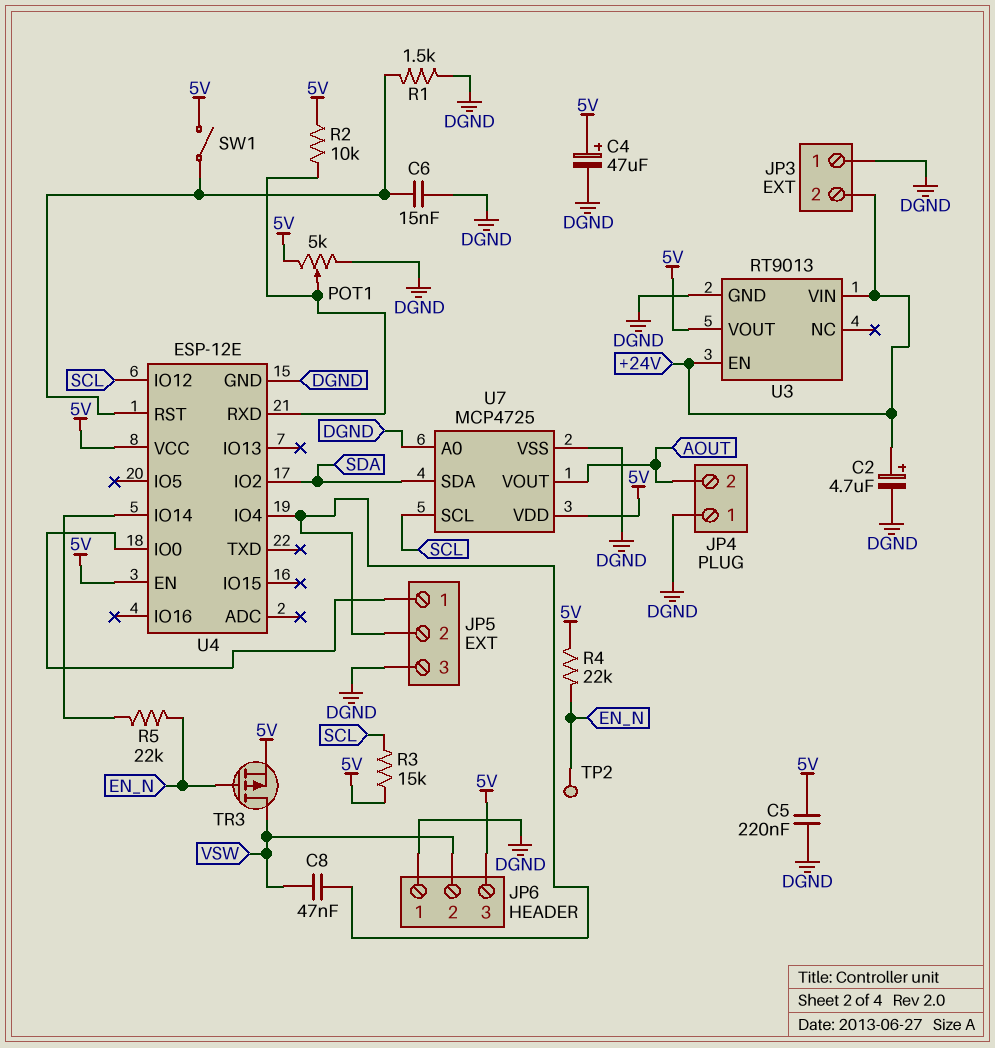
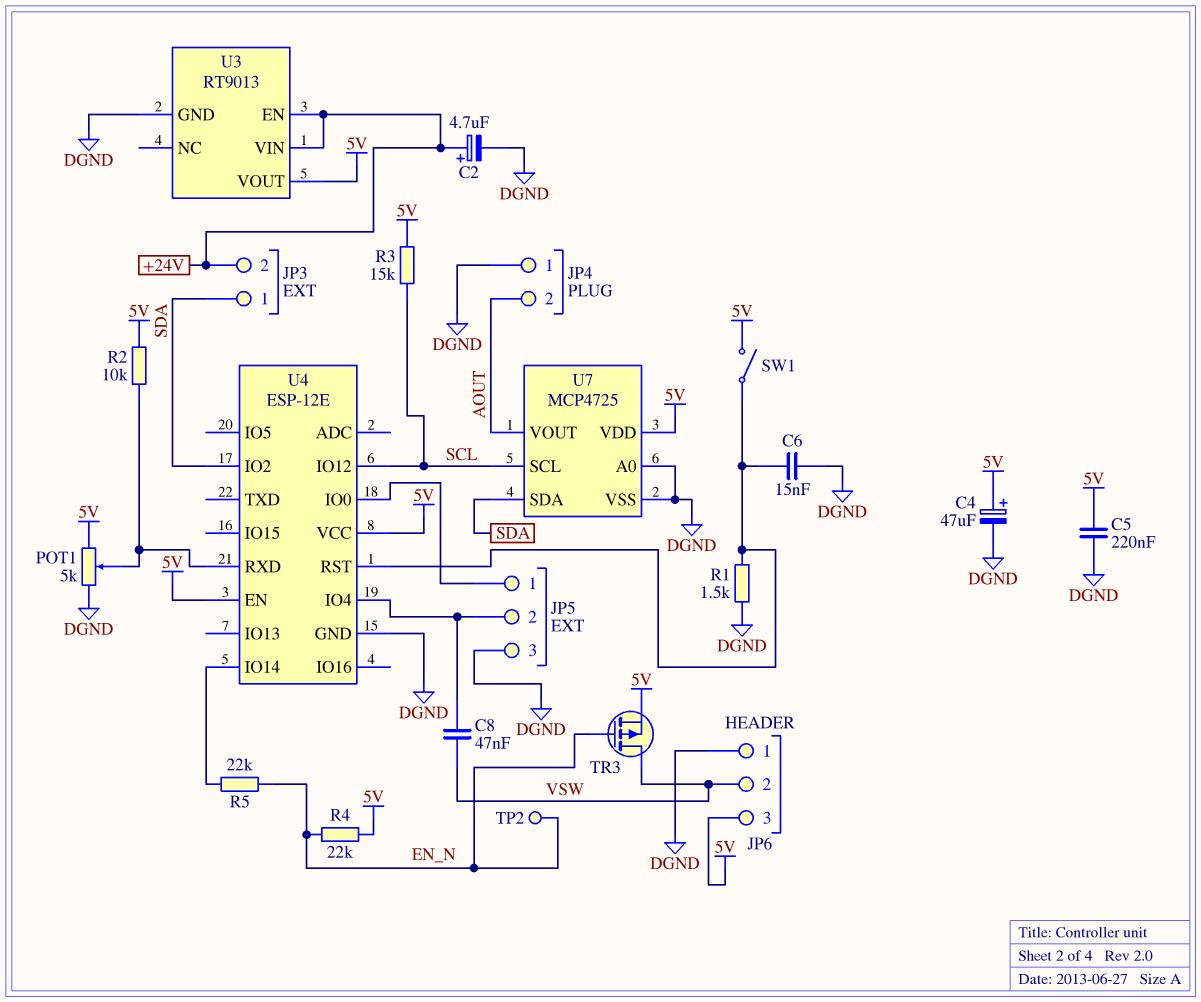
JP3 pin 1: DGND -> SDA

